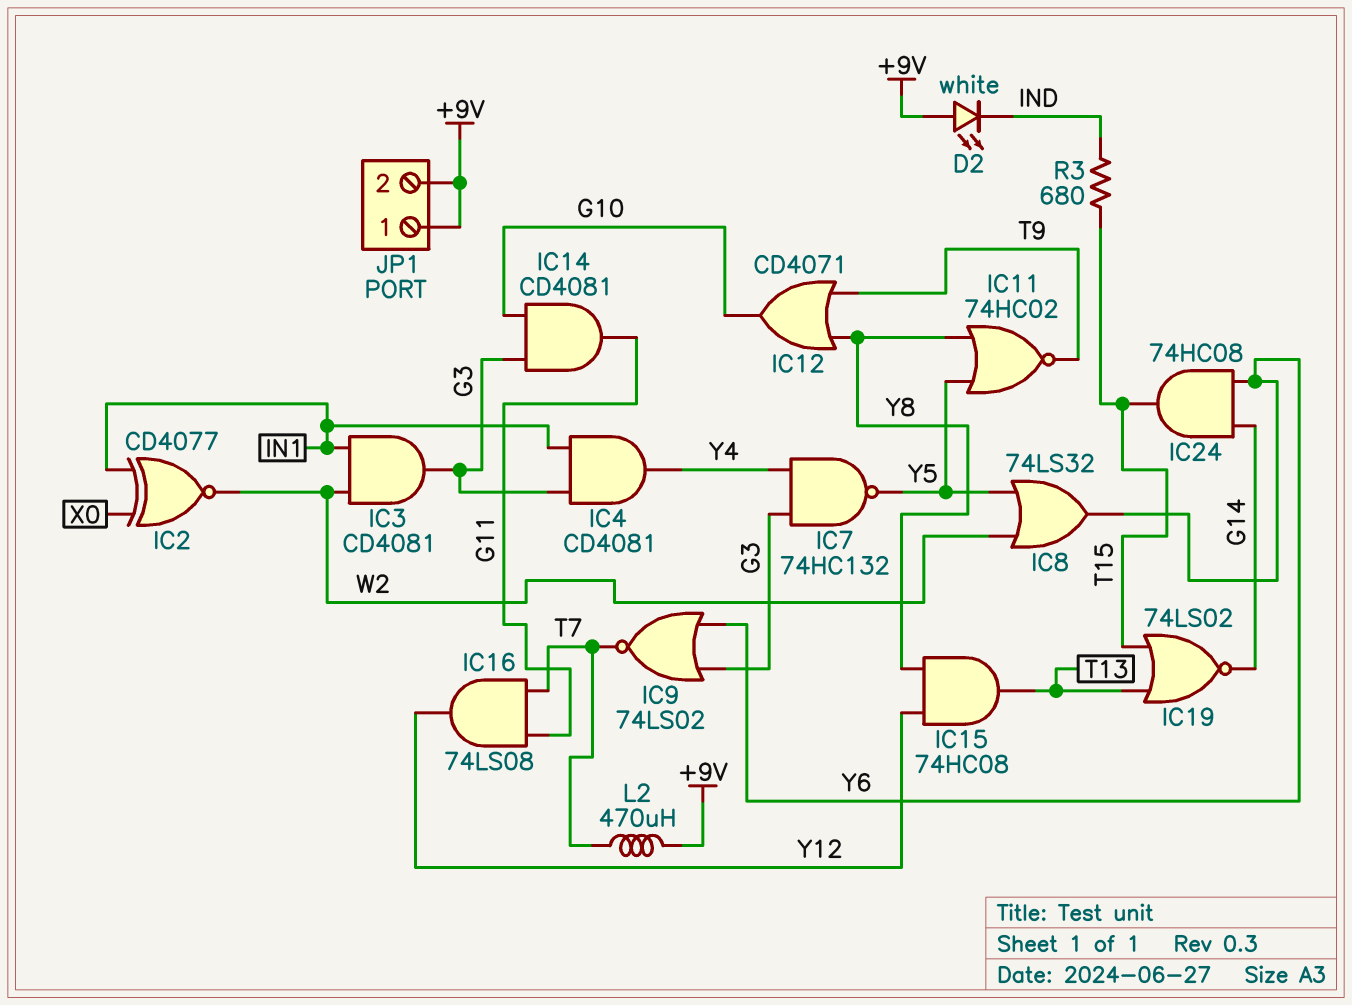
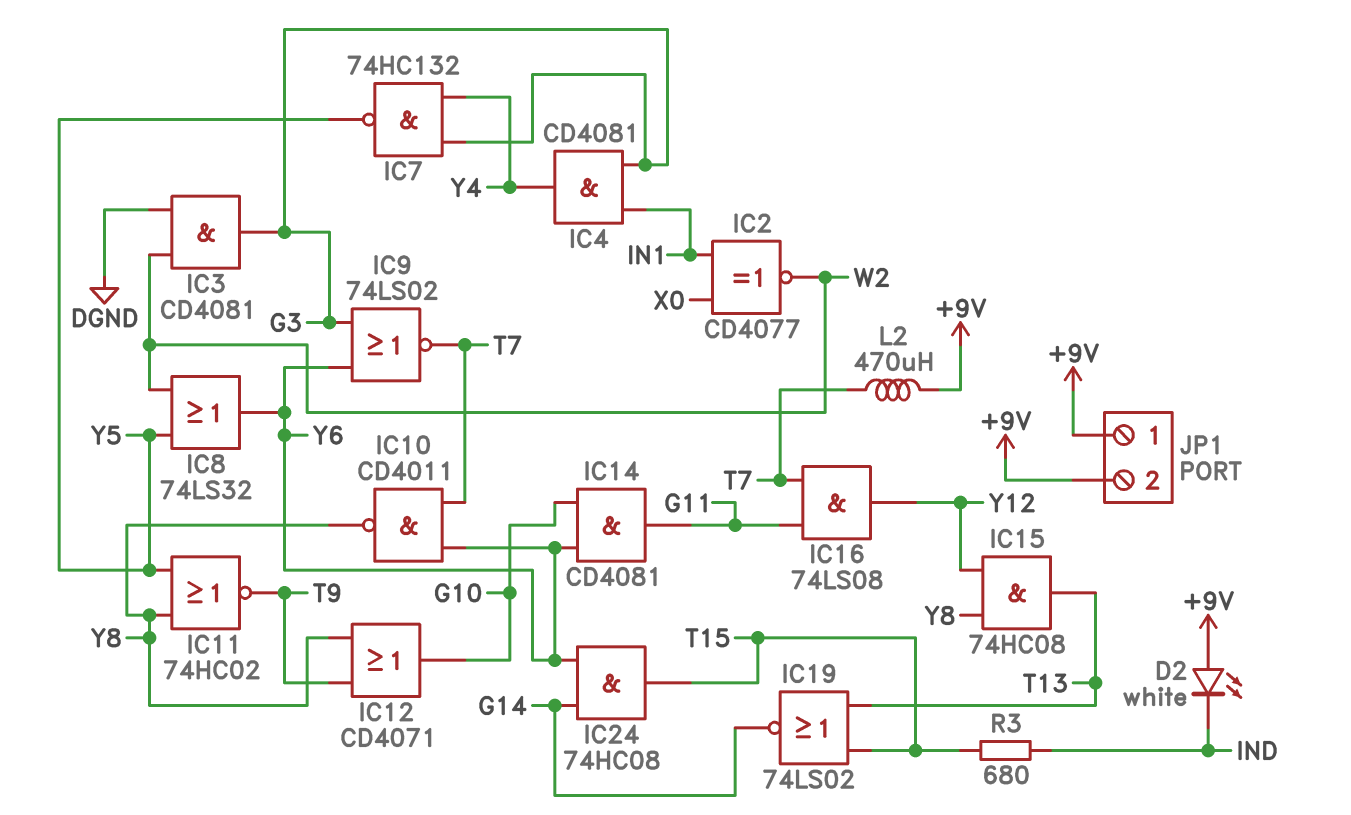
IC3: AND CD4081 (in IN1, in W2, out G3) -> AND CD4081 (in DGND, in W2, out G3)
IC10: none -> NAND CD4011 (in T7, in Y6, out Y8)
IC14: AND CD4081 (in G3, in G10, out G11) -> AND CD4081 (in G10, in Y6, out G11)

